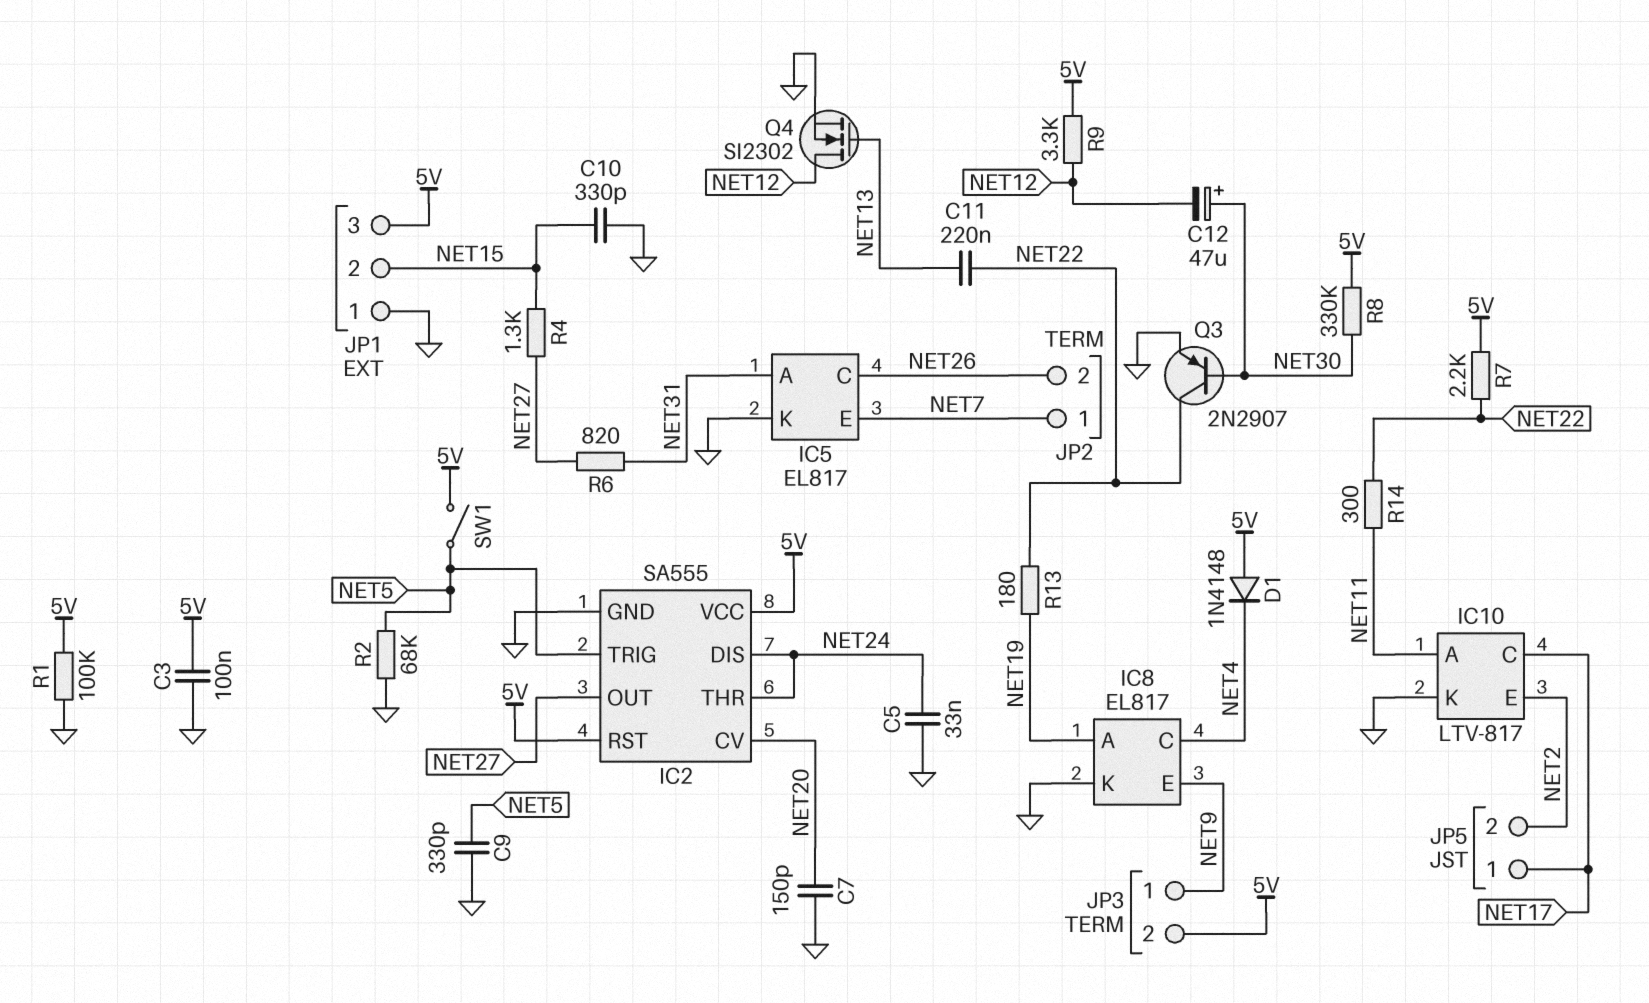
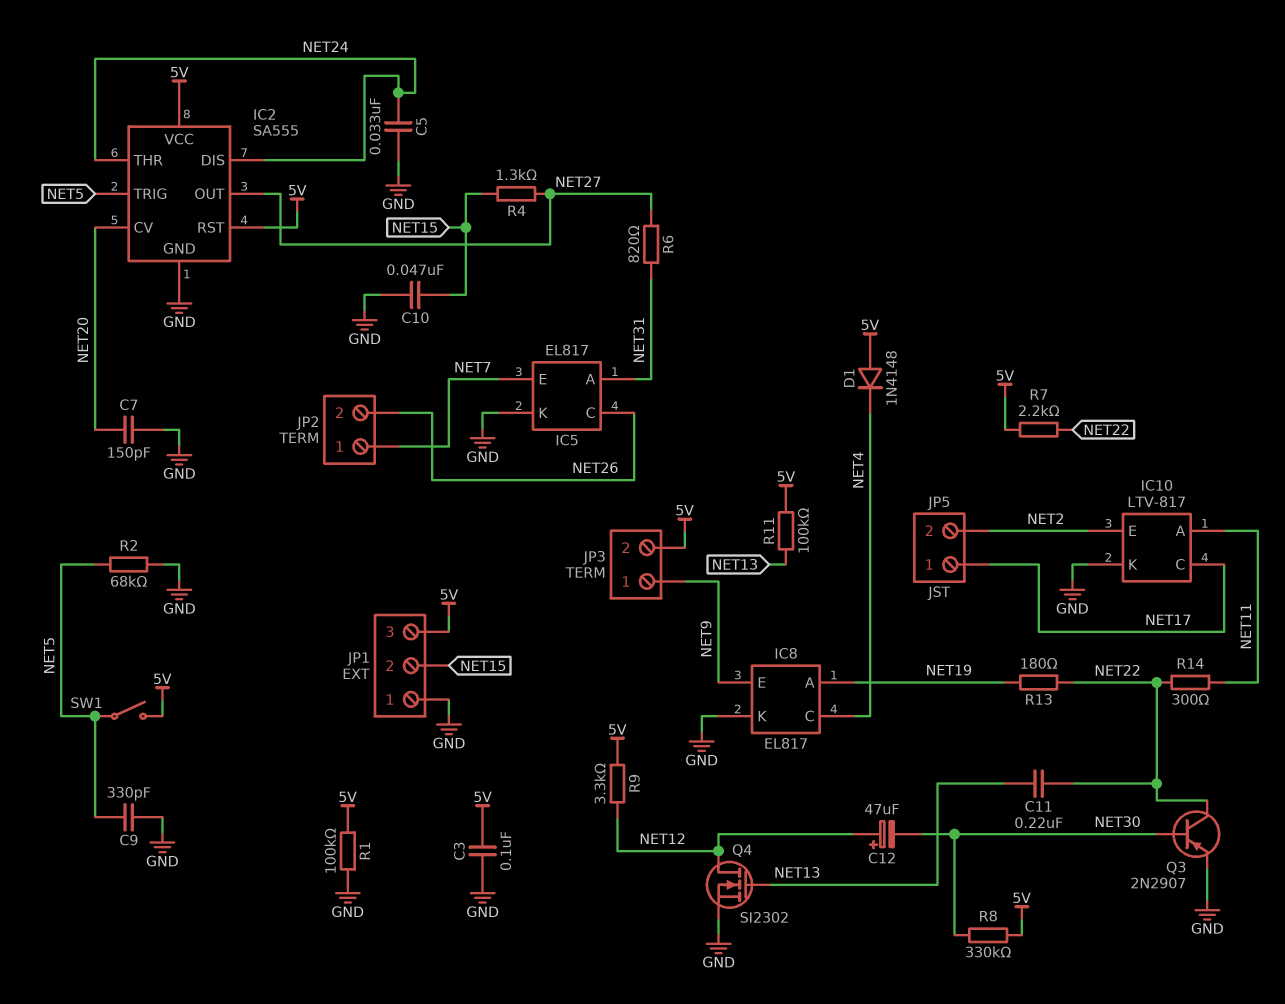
C10: 330pF (GND, NET15) -> 47nF (GND, NET15)
C12: 47uF (plus NET30, minus NET12) -> 47uF (plus NET12, minus NET30)
R11: none -> 100k (5V, NET13)

